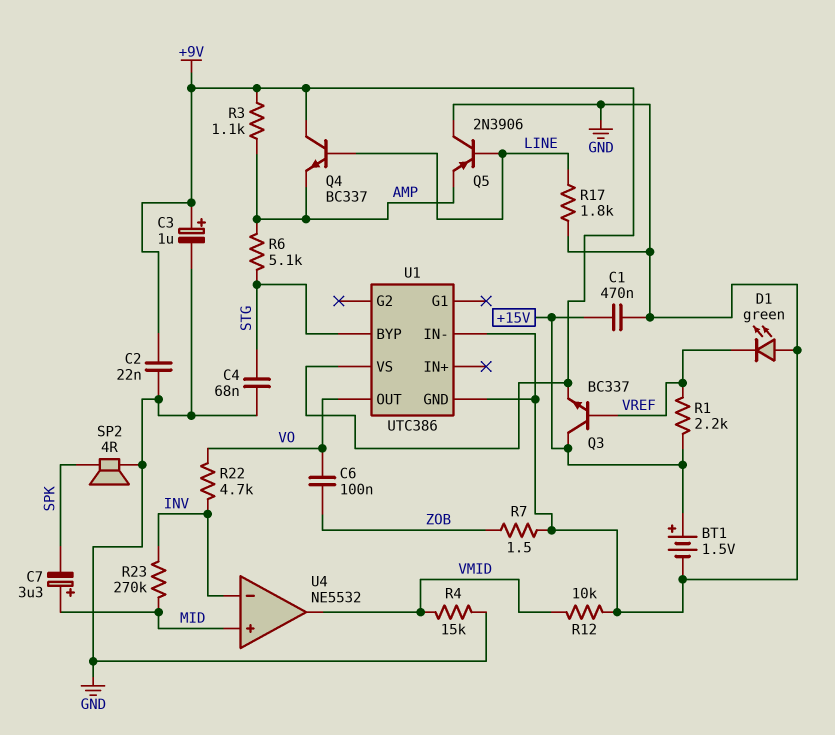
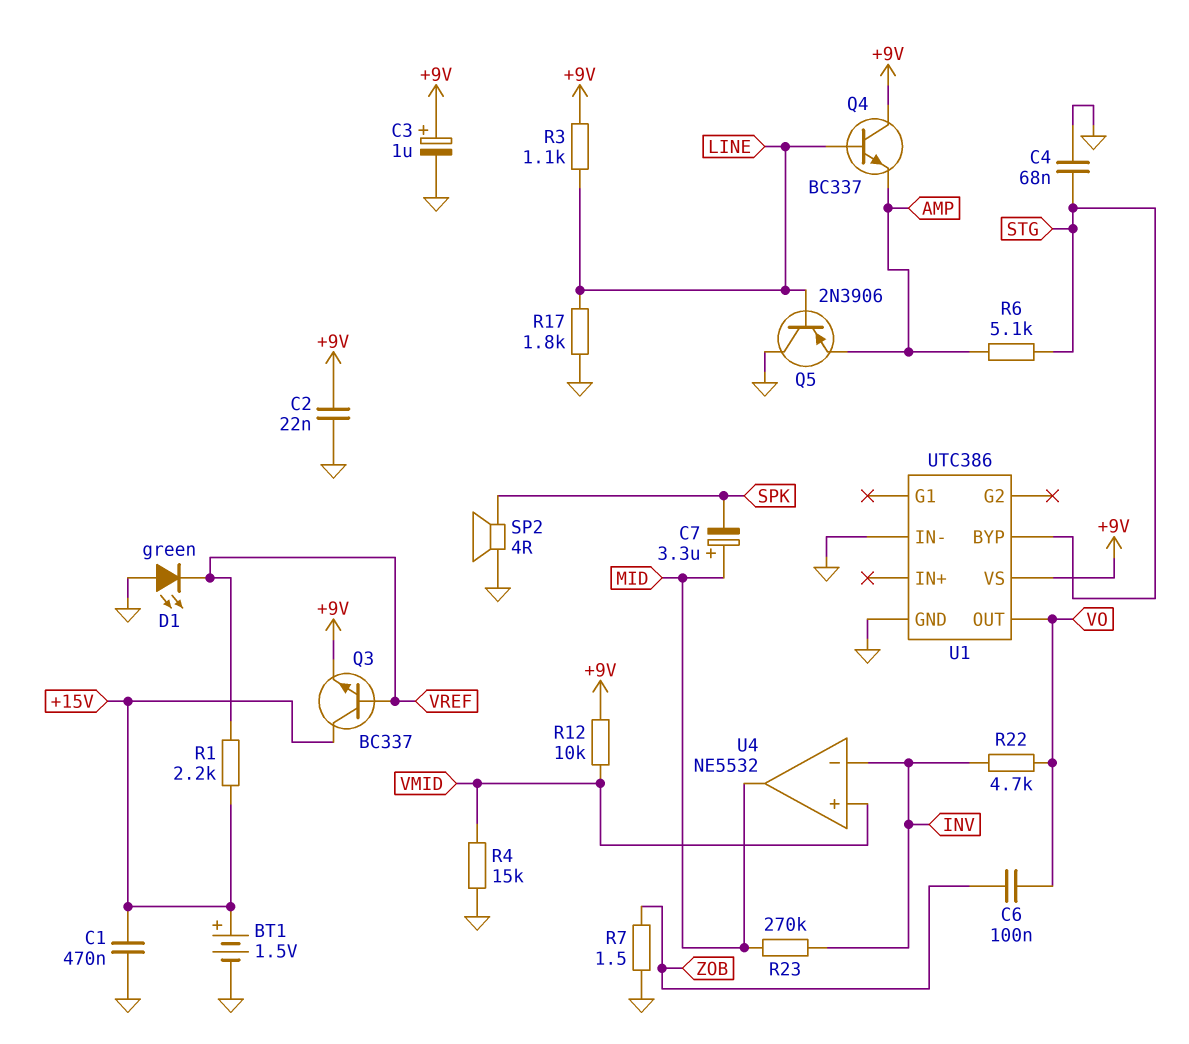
R3: 1.1k (+9V, AMP) -> 1.1k (+9V, LINE)
R12: 10k (GND, VMID) -> 10k (+9V, VMID)
U4 pin in+: MID -> VMID
U4 pin out: VMID -> MID

